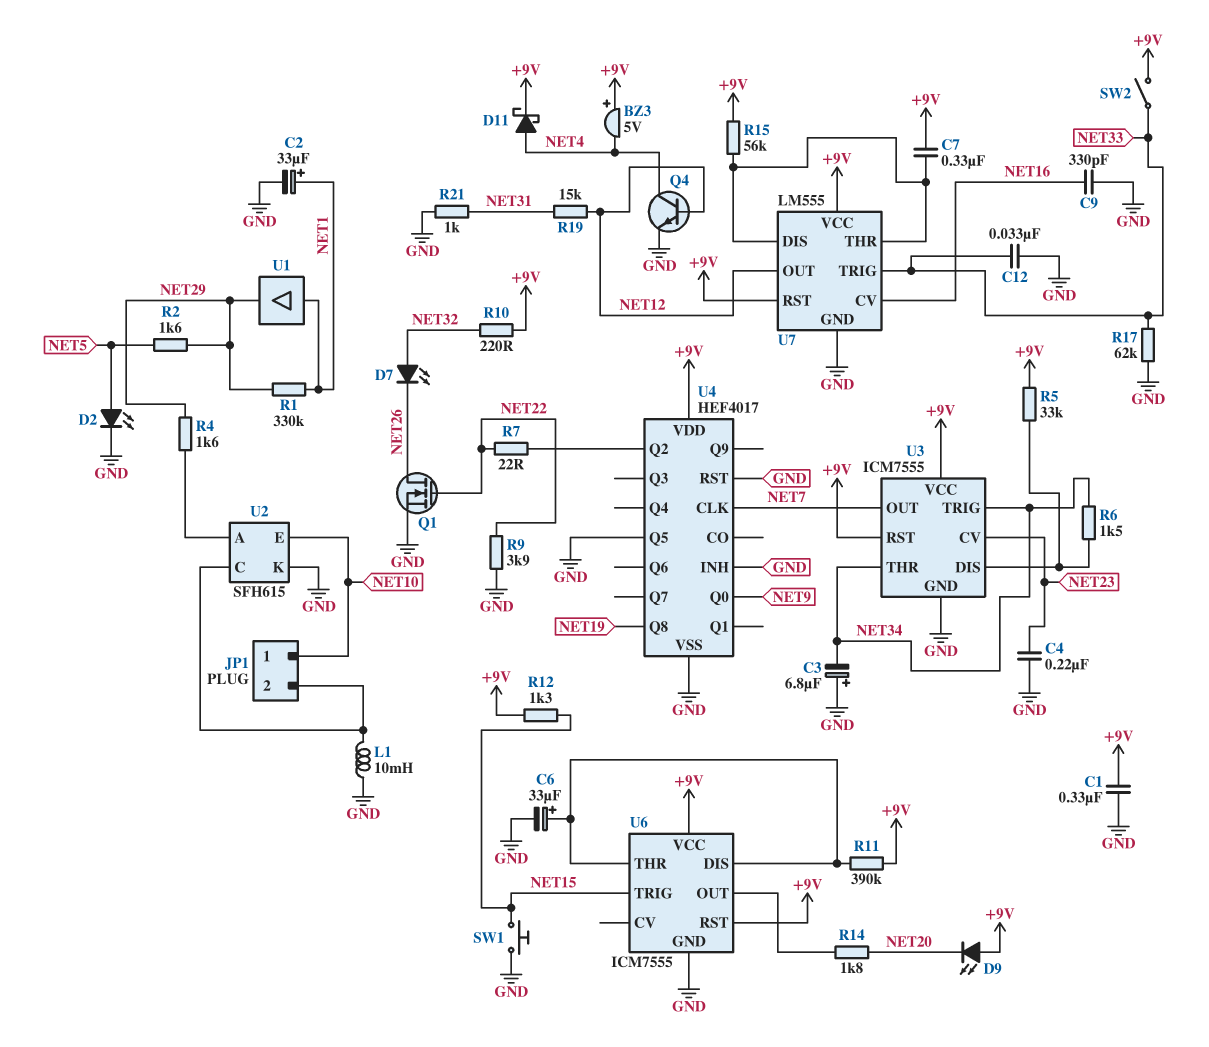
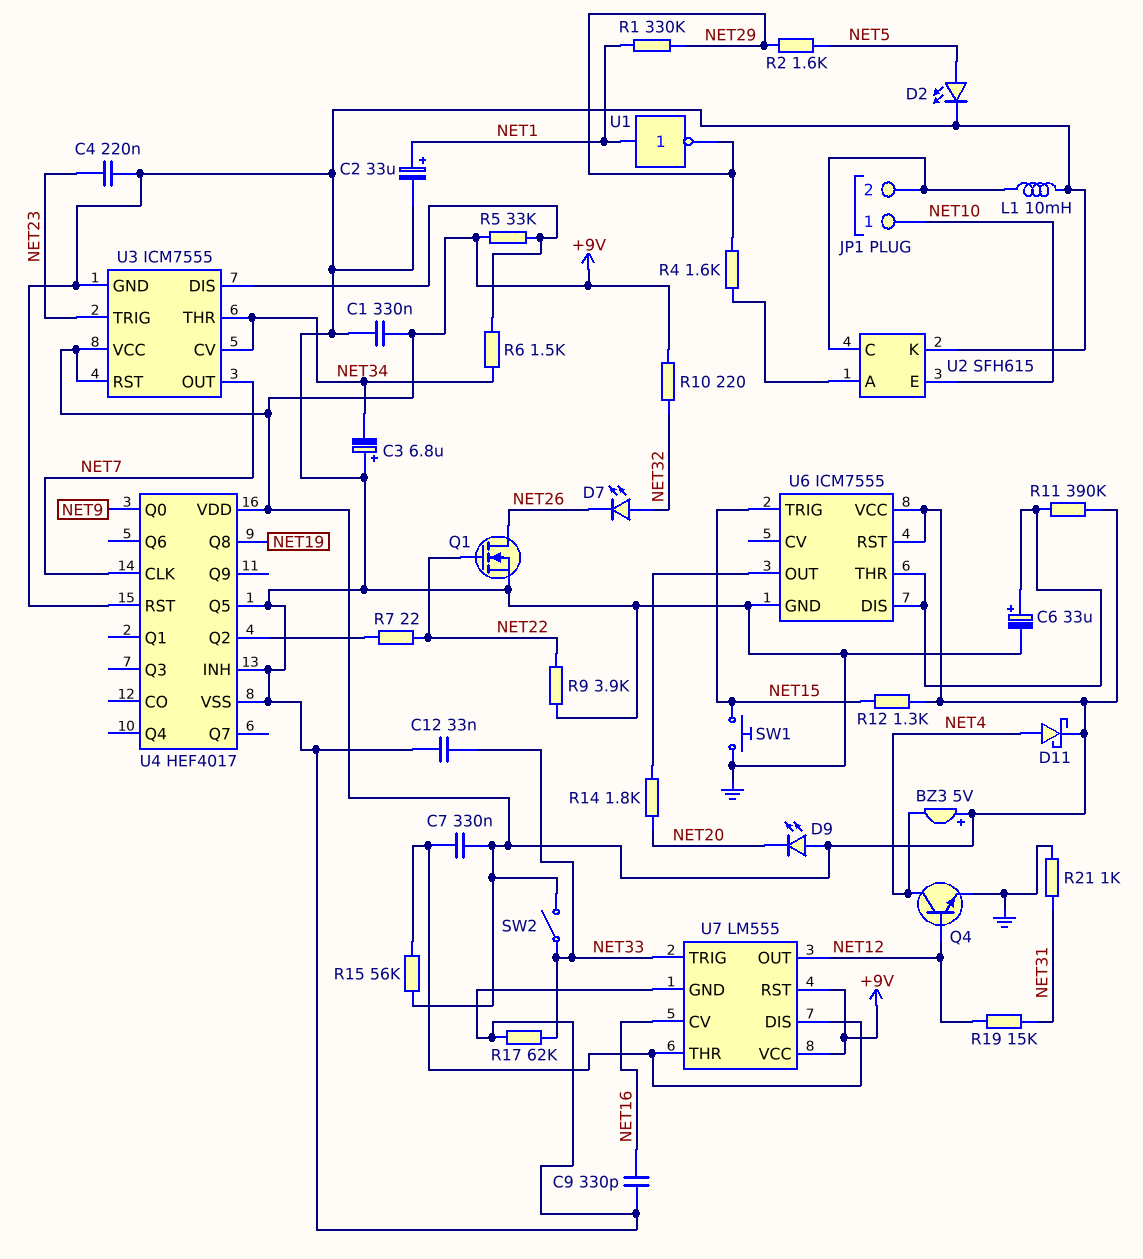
U1: buffer (in NET1, out NET29) -> NOT (in NET1, out NET29)
U3 pin CV: NET23 -> NET34
U3 pin TRIG: NET34 -> NET23

